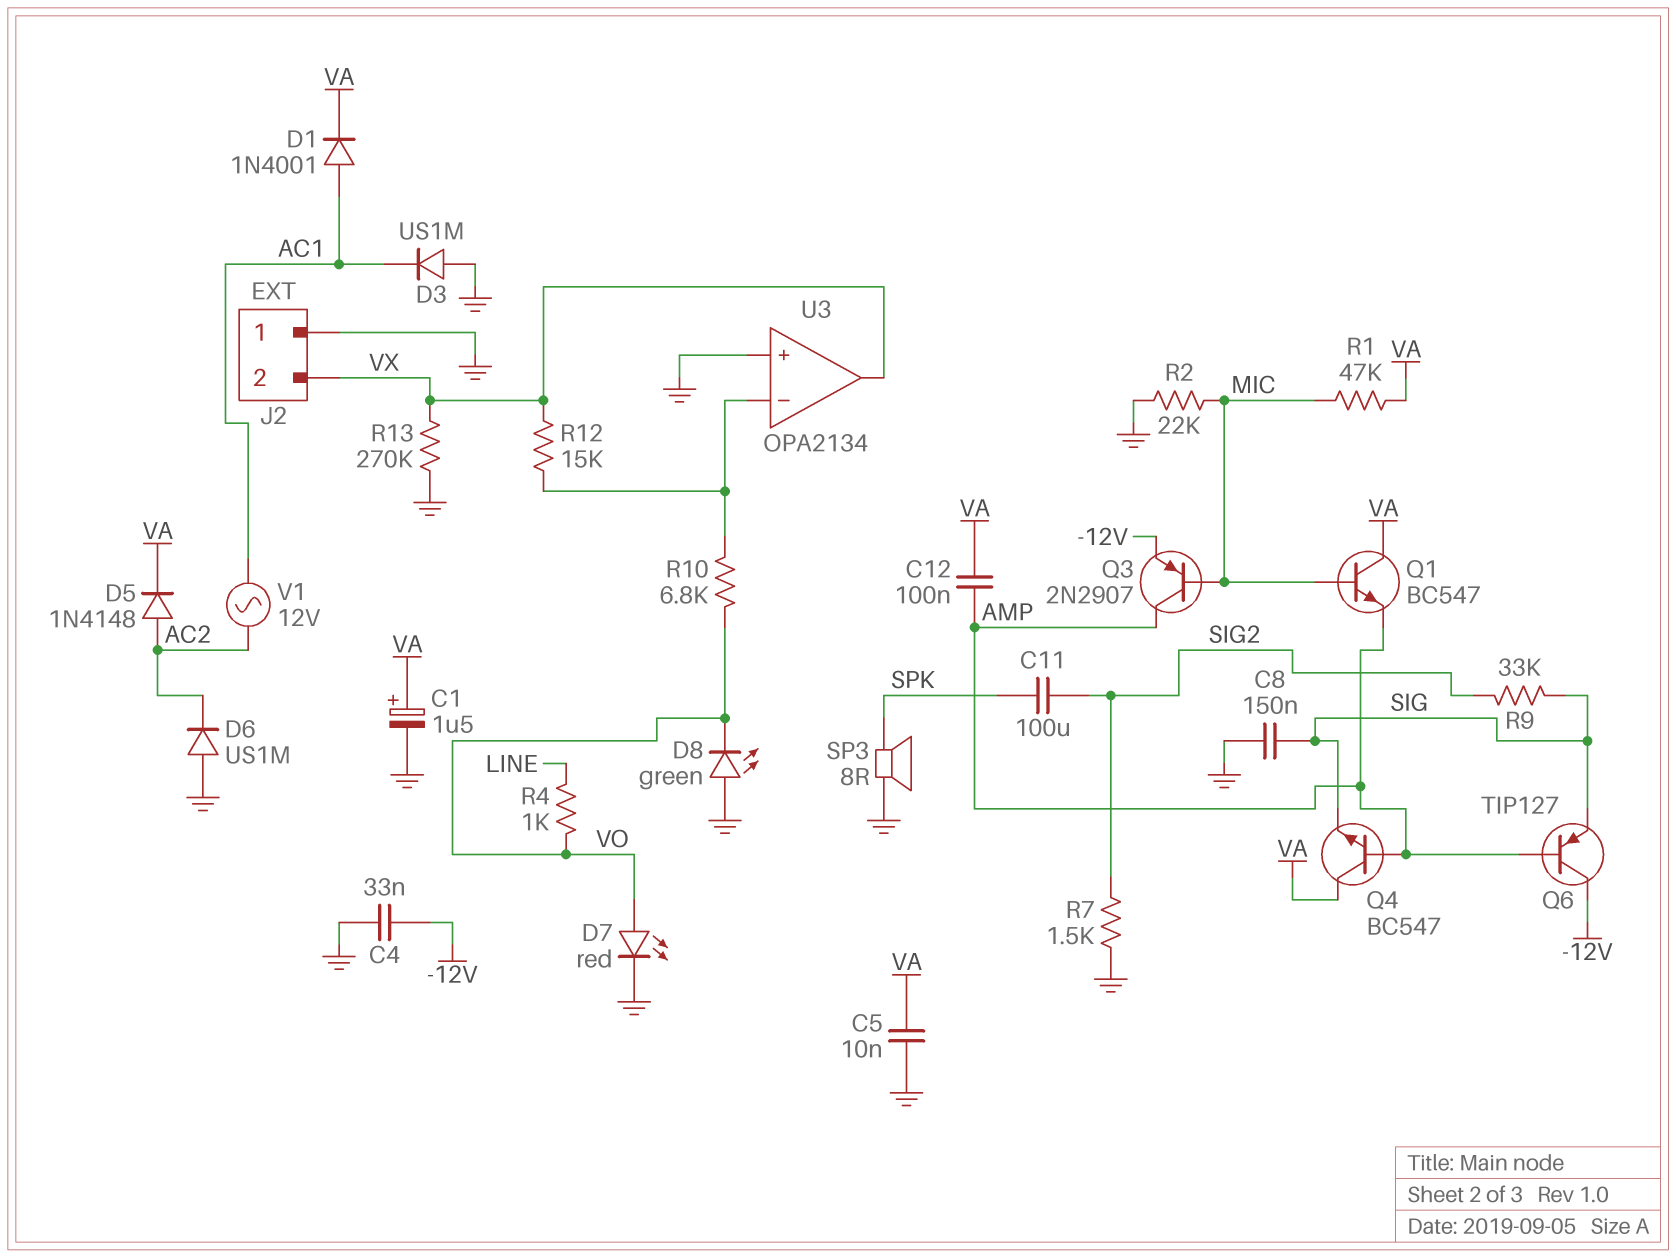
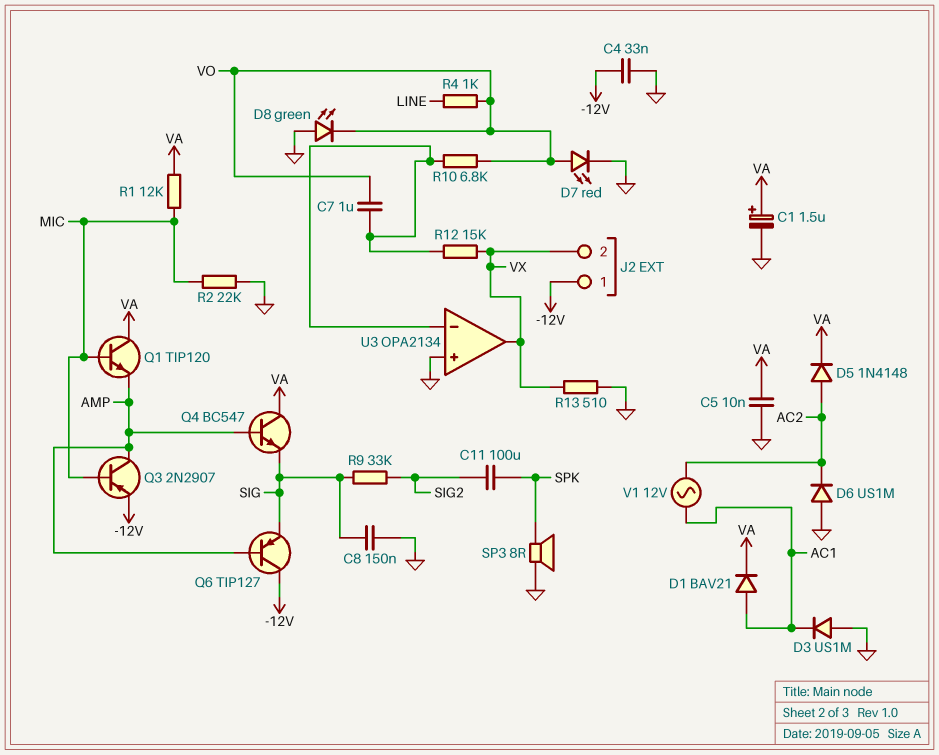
C7: none -> 1uF (U3/in-, VO)
C12: 100nF (AMP, VA) -> none
D1: diode 1N4001 (A AC1, K VA) -> diode BAV21 (A AC1, K VA)
J2 pin 1: GND -> -12V
Q1: NPN BC547 (B MIC, C VA, E AMP) -> NPN TIP120 (B MIC, C VA, E AMP)
R1: 47k (MIC, VA) -> 12k (MIC, VA)
R7: 1.5k (GND, SIG2) -> none
R13: 270k (GND, VX) -> 510 (GND, VX)

